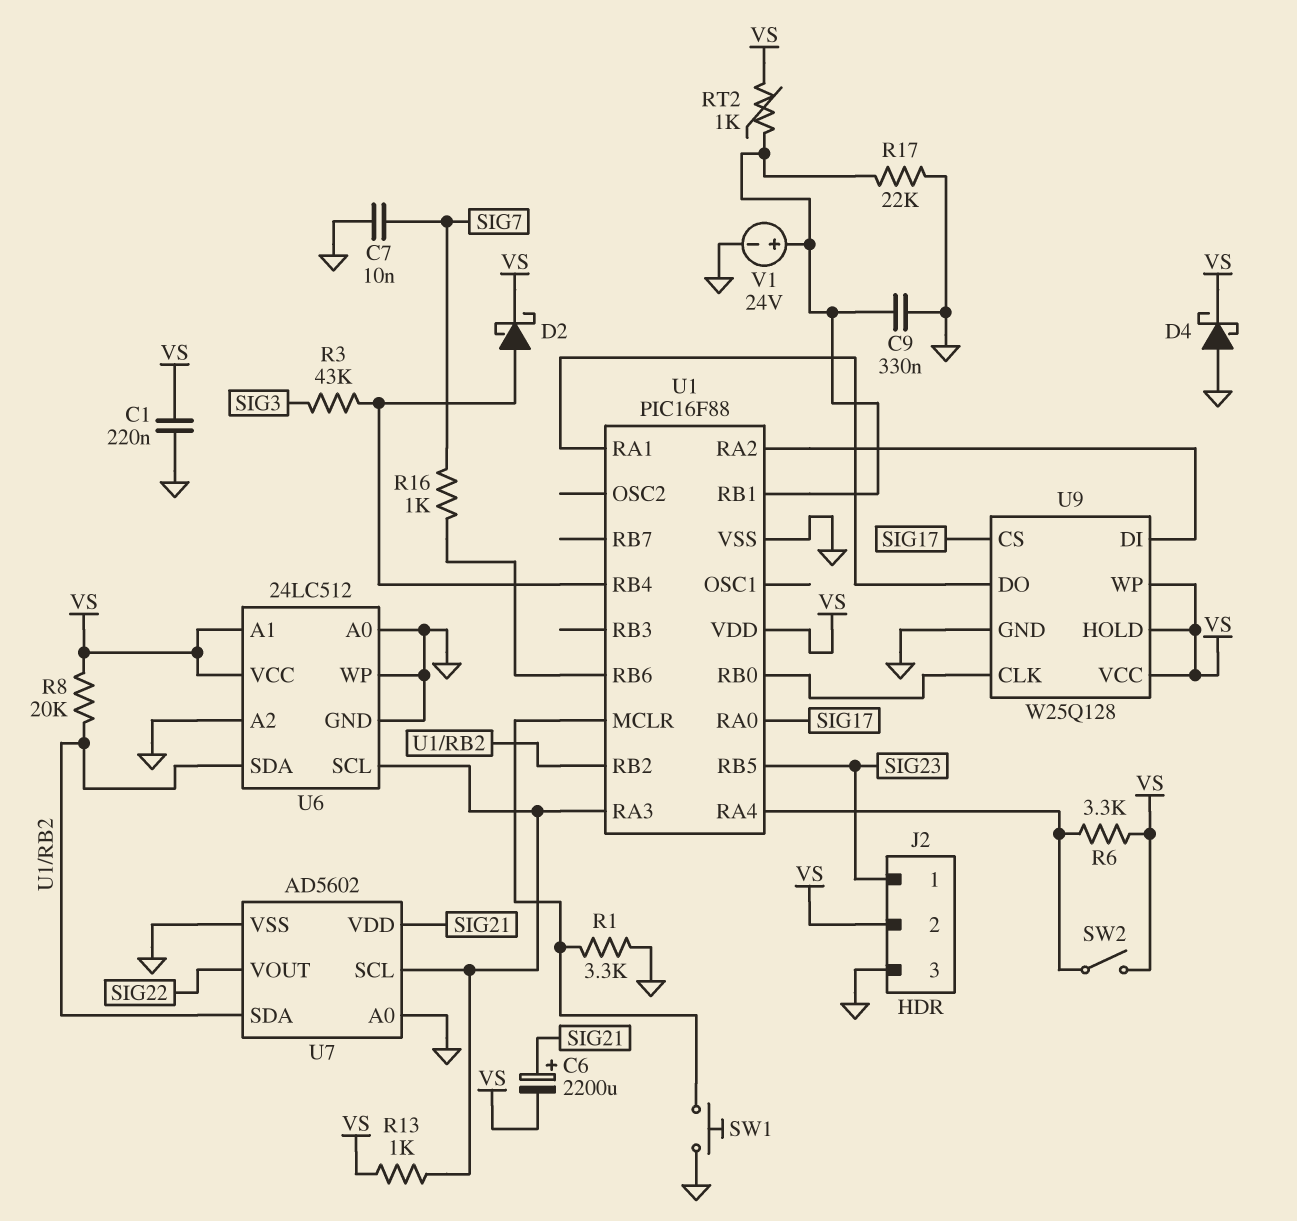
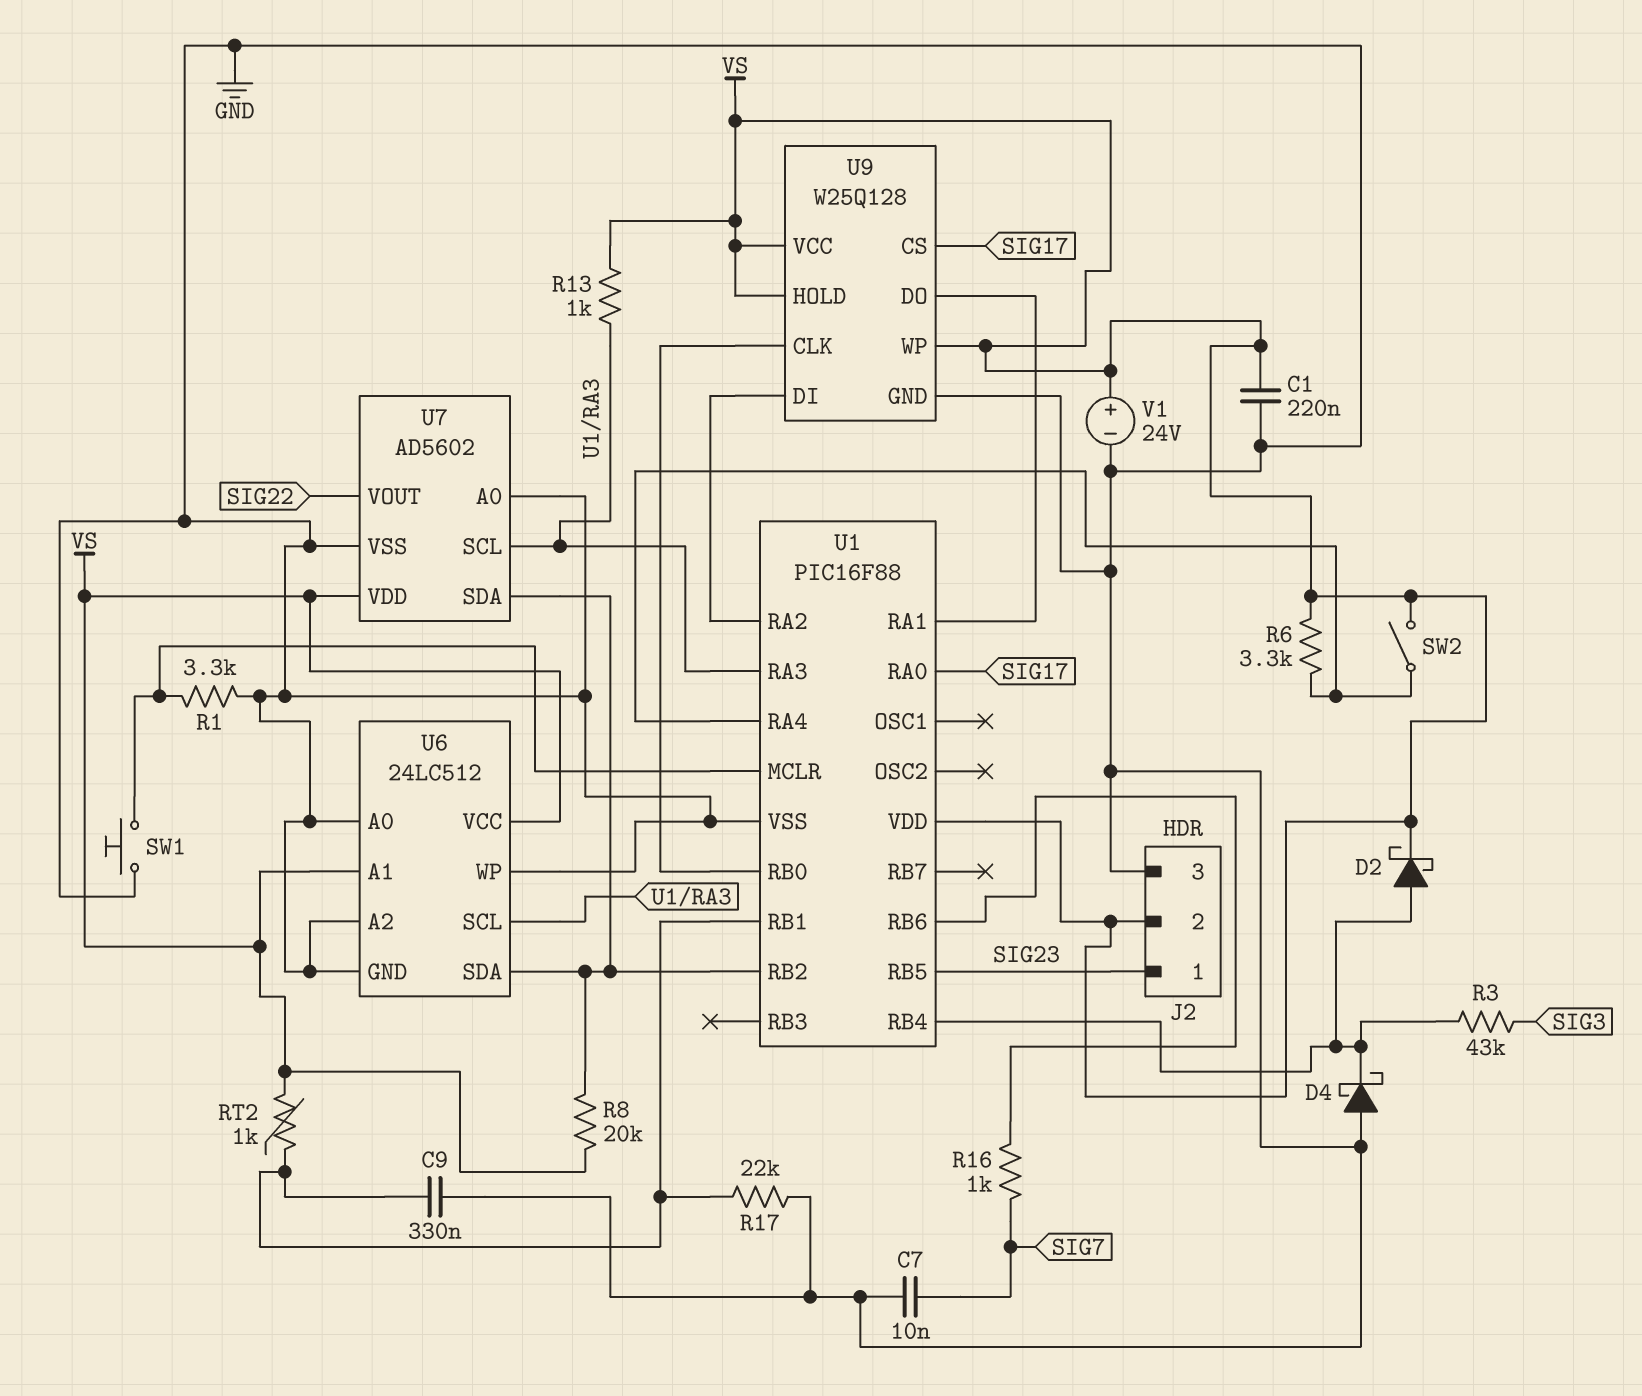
C6: 2200uF (plus SIG21, minus VS) -> none
D4: schottky (A GND, K VS) -> schottky (A GND, K U1/RB4)
U7 pin VDD: SIG21 -> VS
V1: 24V (plus U1/RB1, minus GND) -> 24V (plus VS, minus GND)

